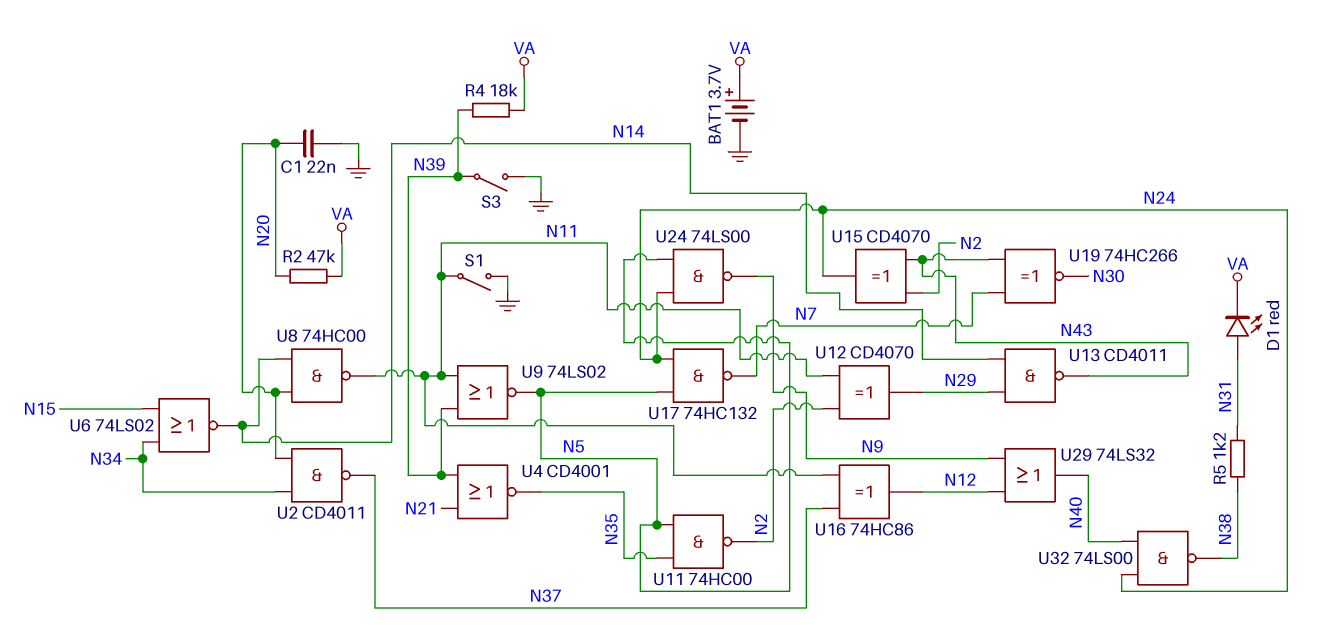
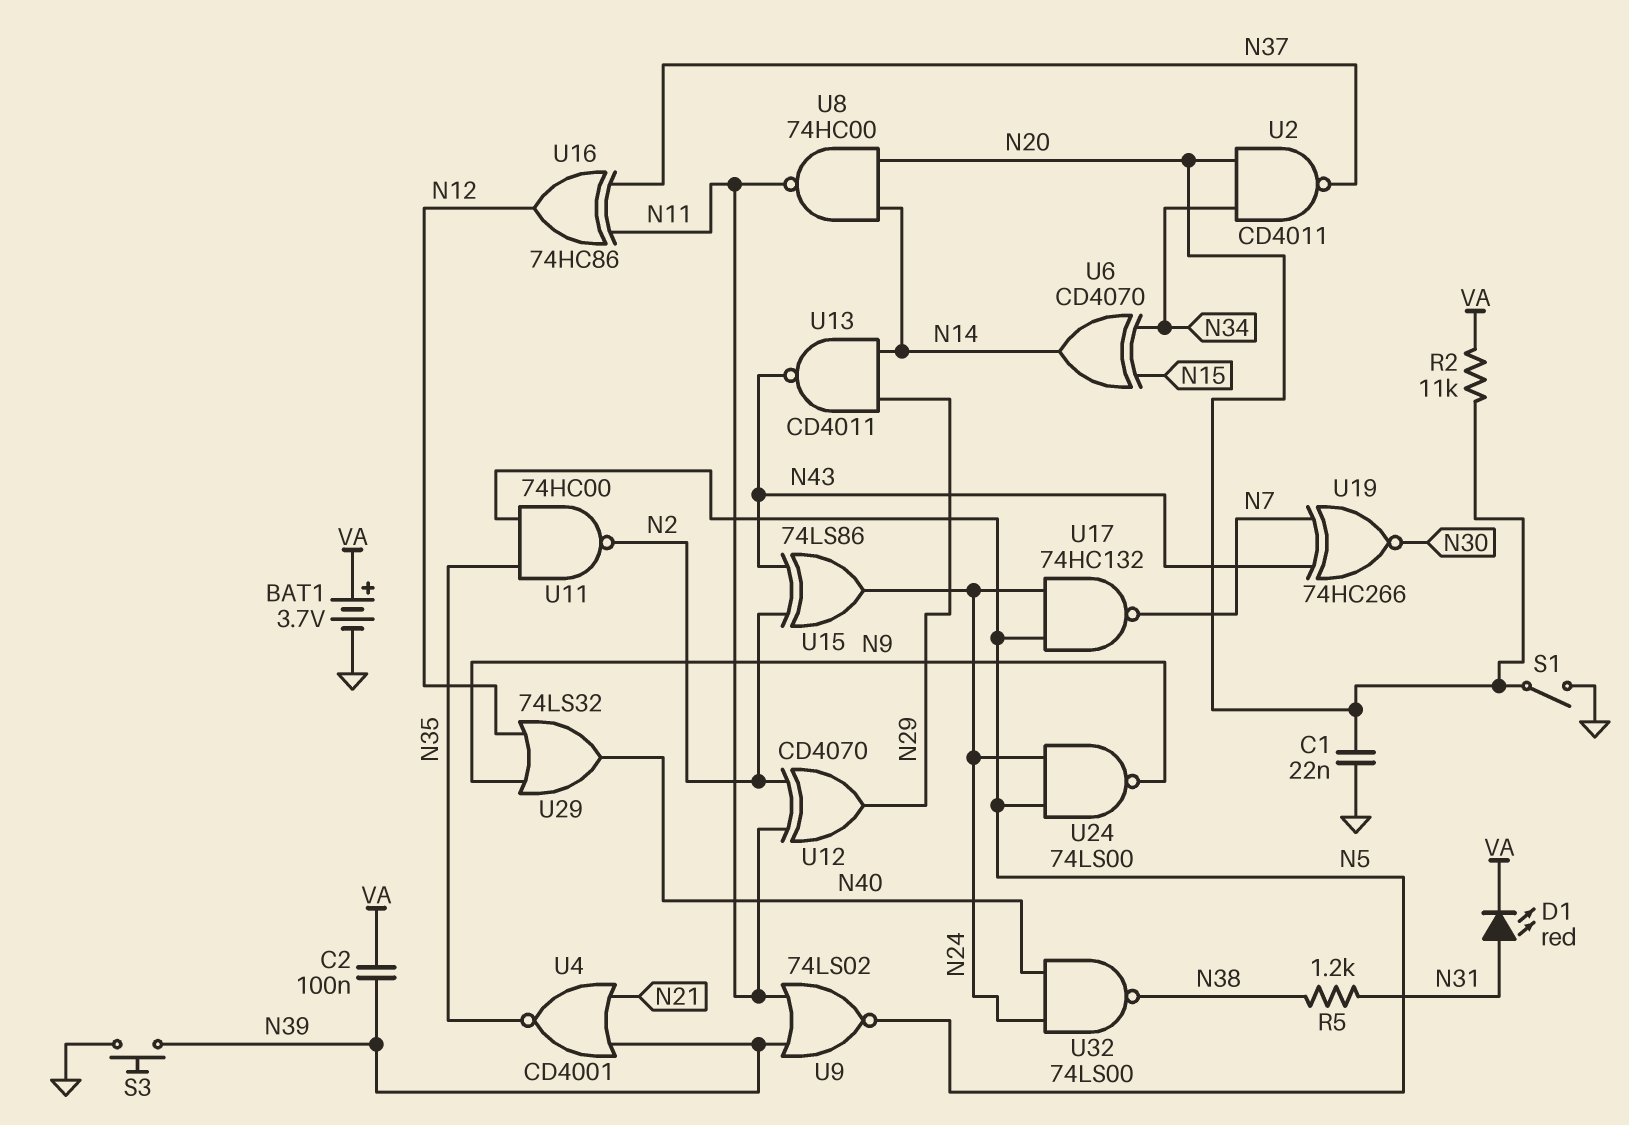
C2: none -> 100nF (N39, VA)
R2: 47k (N20, VA) -> 11k (N20, VA)
R4: 18k (N39, VA) -> none
S1: switch (GND, N11) -> switch (GND, N20)
S3: switch (GND, N39) -> button (GND, N39)
U6: NOR 74LS02 (in N15, in N34, out N14) -> XOR CD4070 (in N15, in N34, out N14)
U15: XOR CD4070 (in N2, in N43, out N24) -> XOR 74LS86 (in N2, in N43, out N24)

